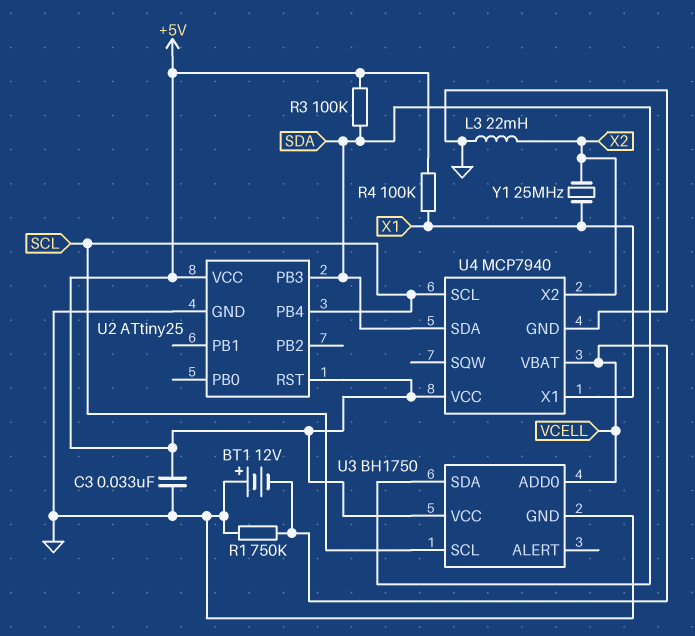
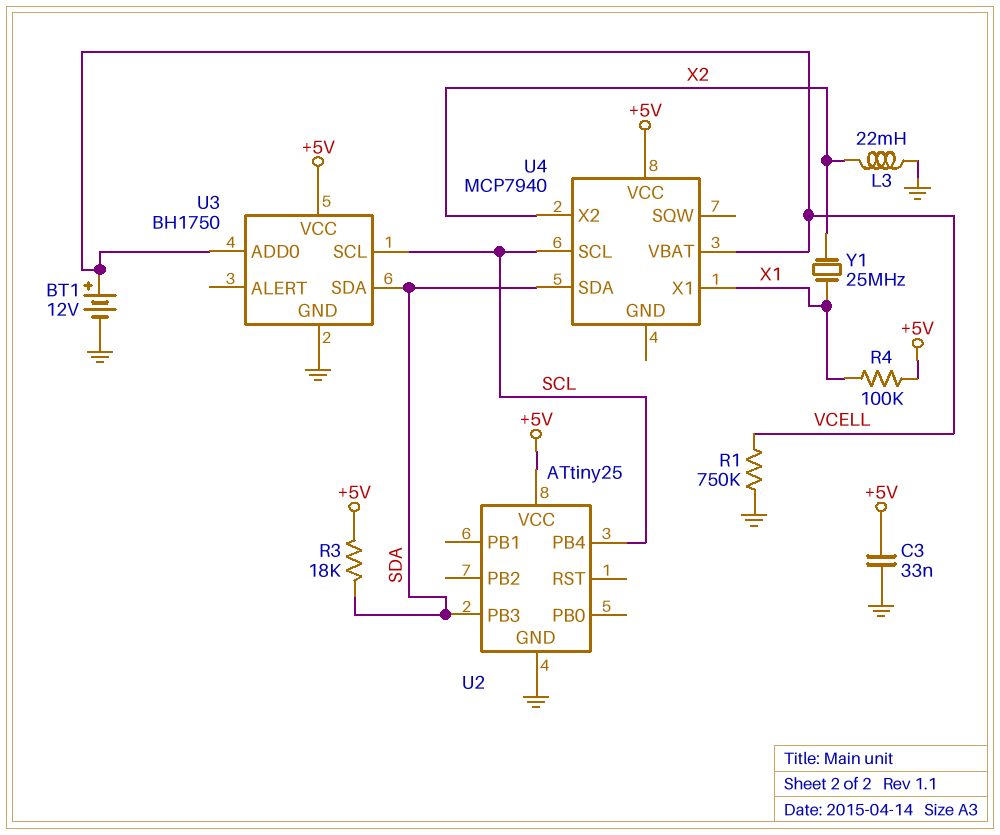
BT1: 12V (plus GND, minus VCELL) -> 12V (plus VCELL, minus GND)
R3: 100k (+5V, SDA) -> 18k (+5V, SDA)
U2 pin RST: +5V -> none
U4 pin GND: GND -> none

